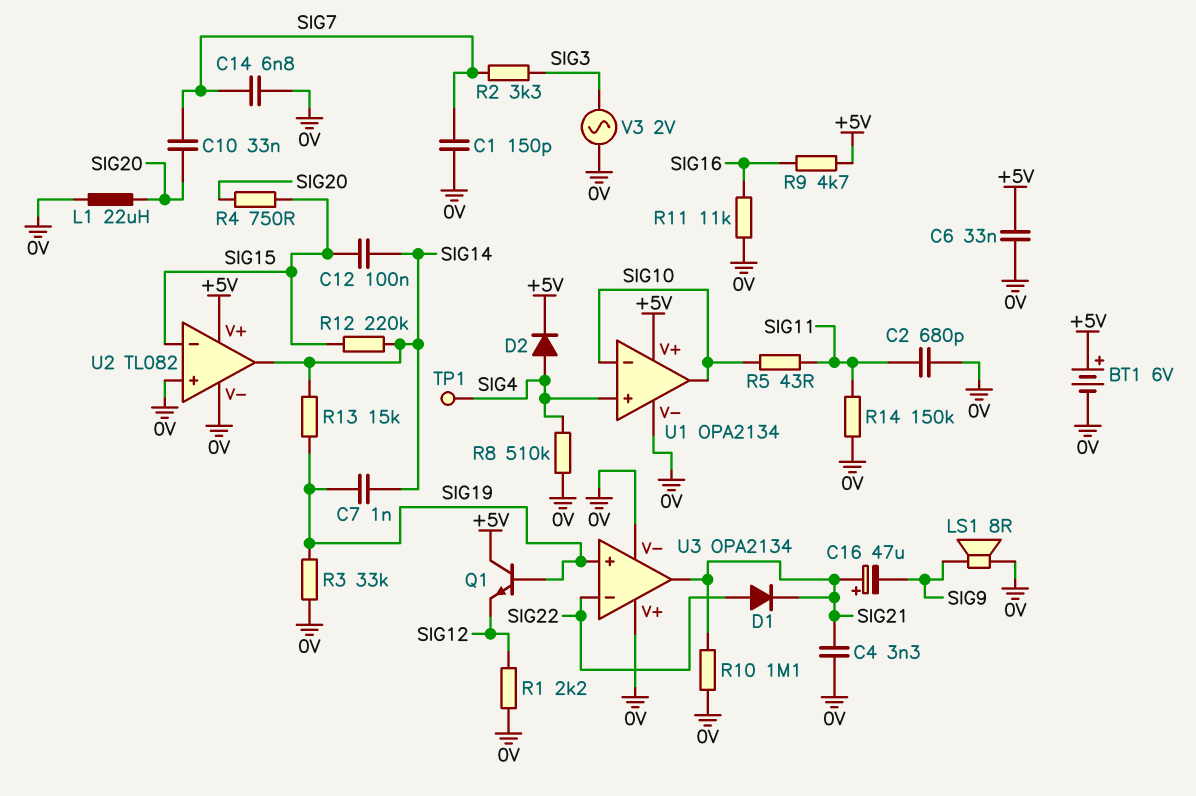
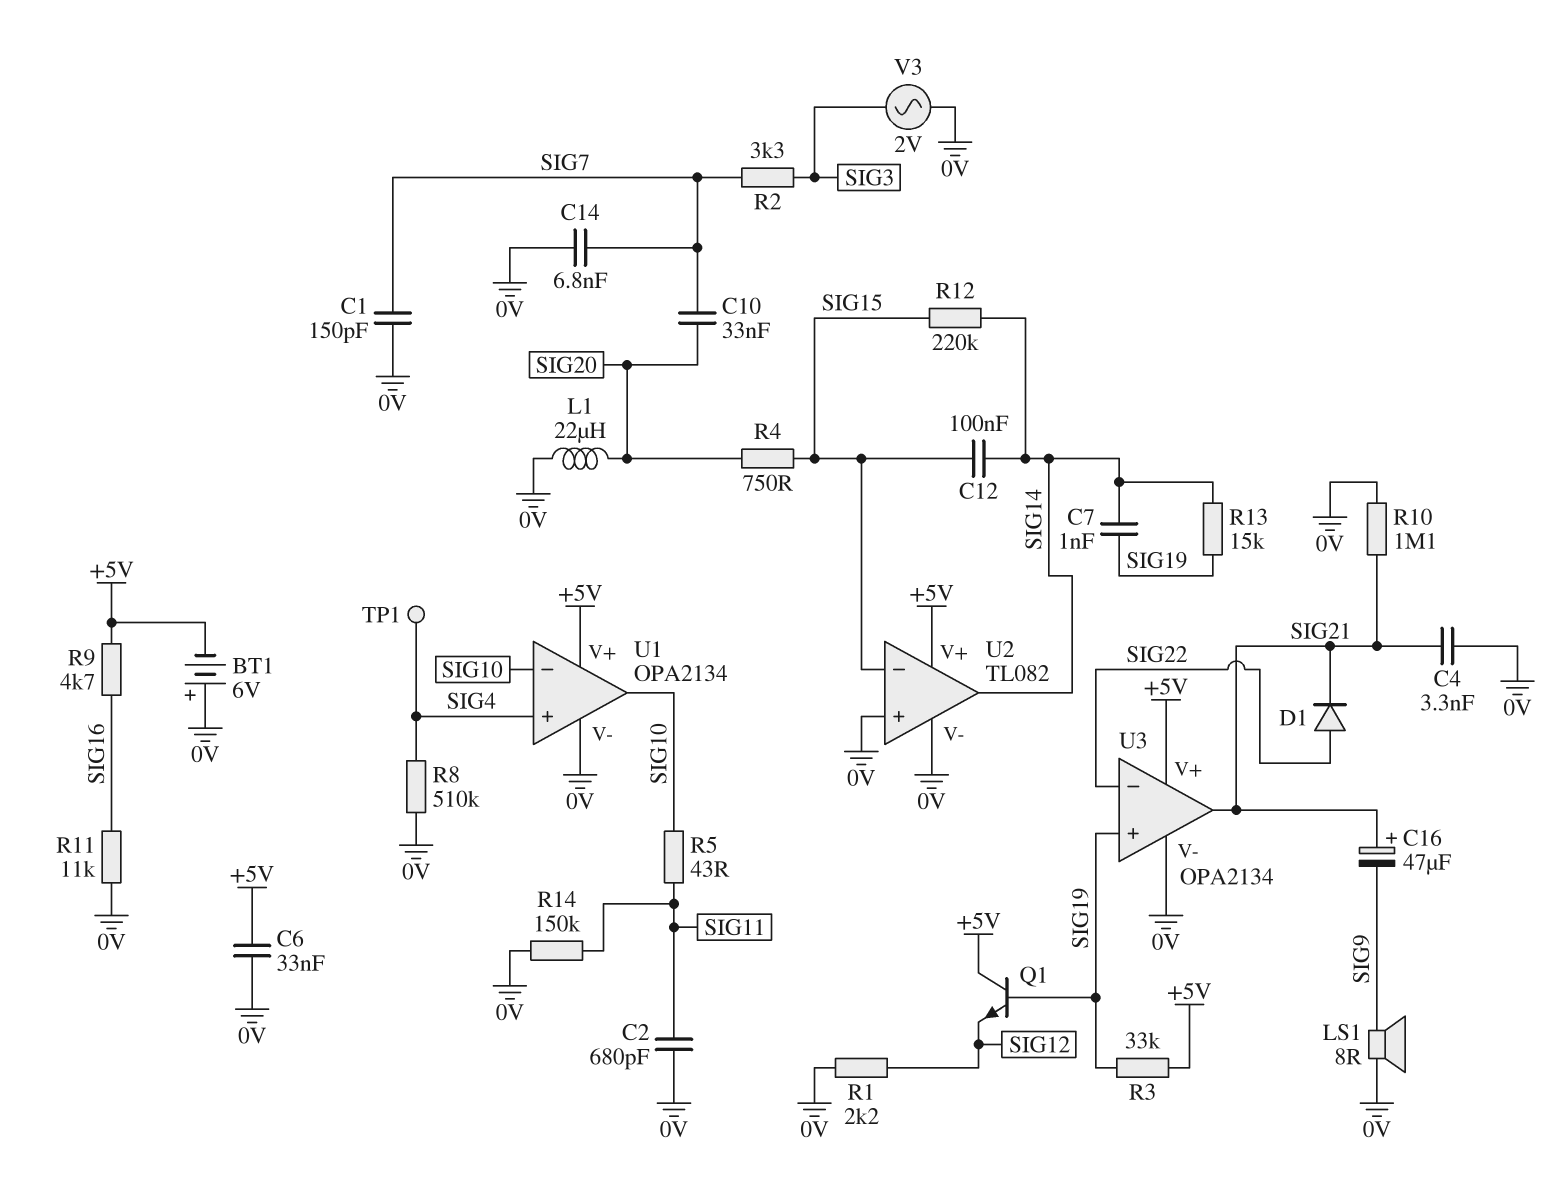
BT1: 6V (plus +5V, minus 0V) -> 6V (plus 0V, minus +5V)
D2: diode (A SIG4, K +5V) -> none
R3: 33k (0V, SIG19) -> 33k (+5V, SIG19)
U3 pin V+: 0V -> +5V

